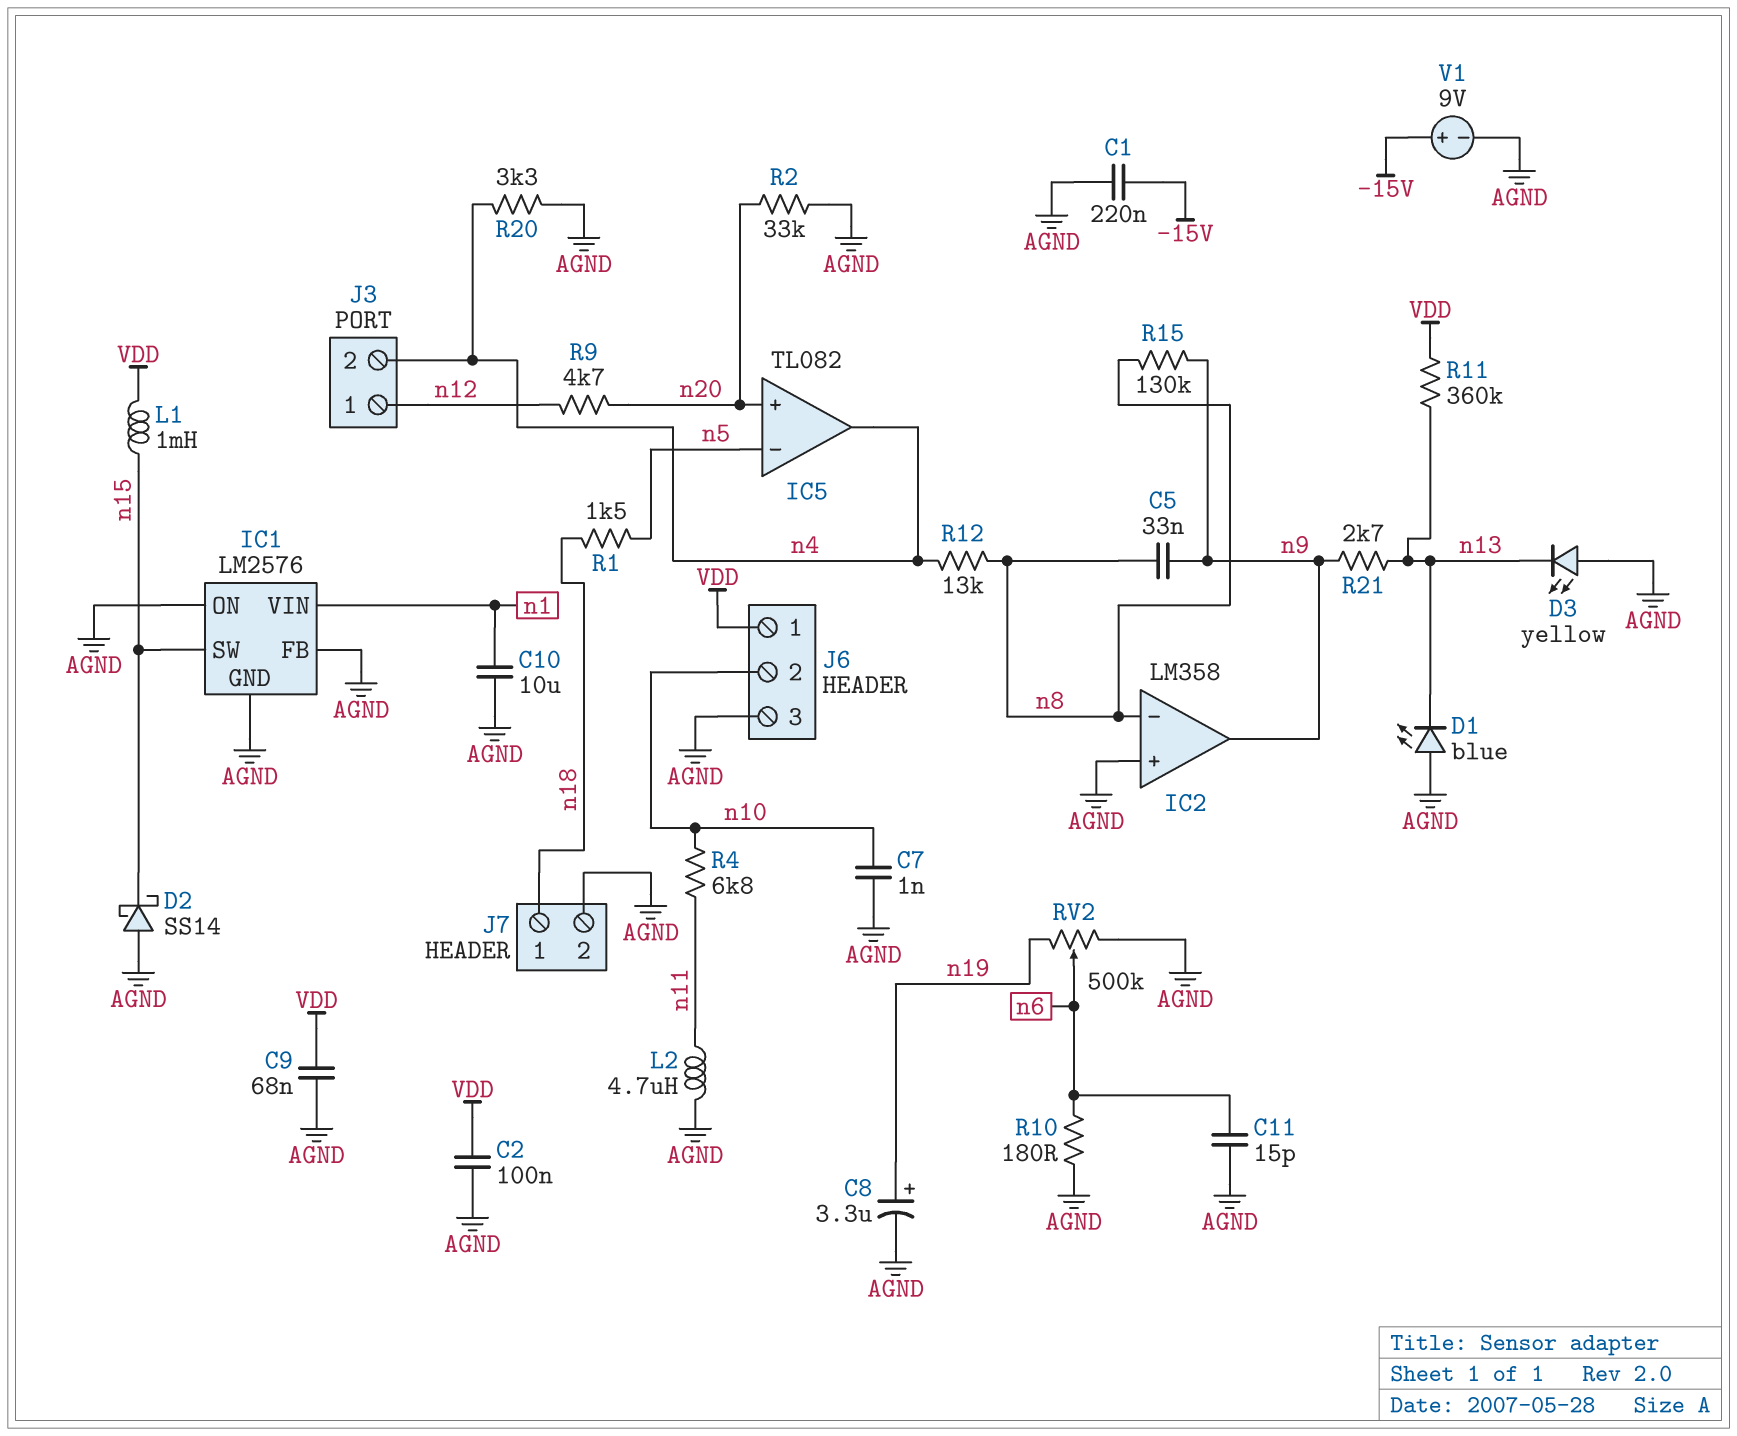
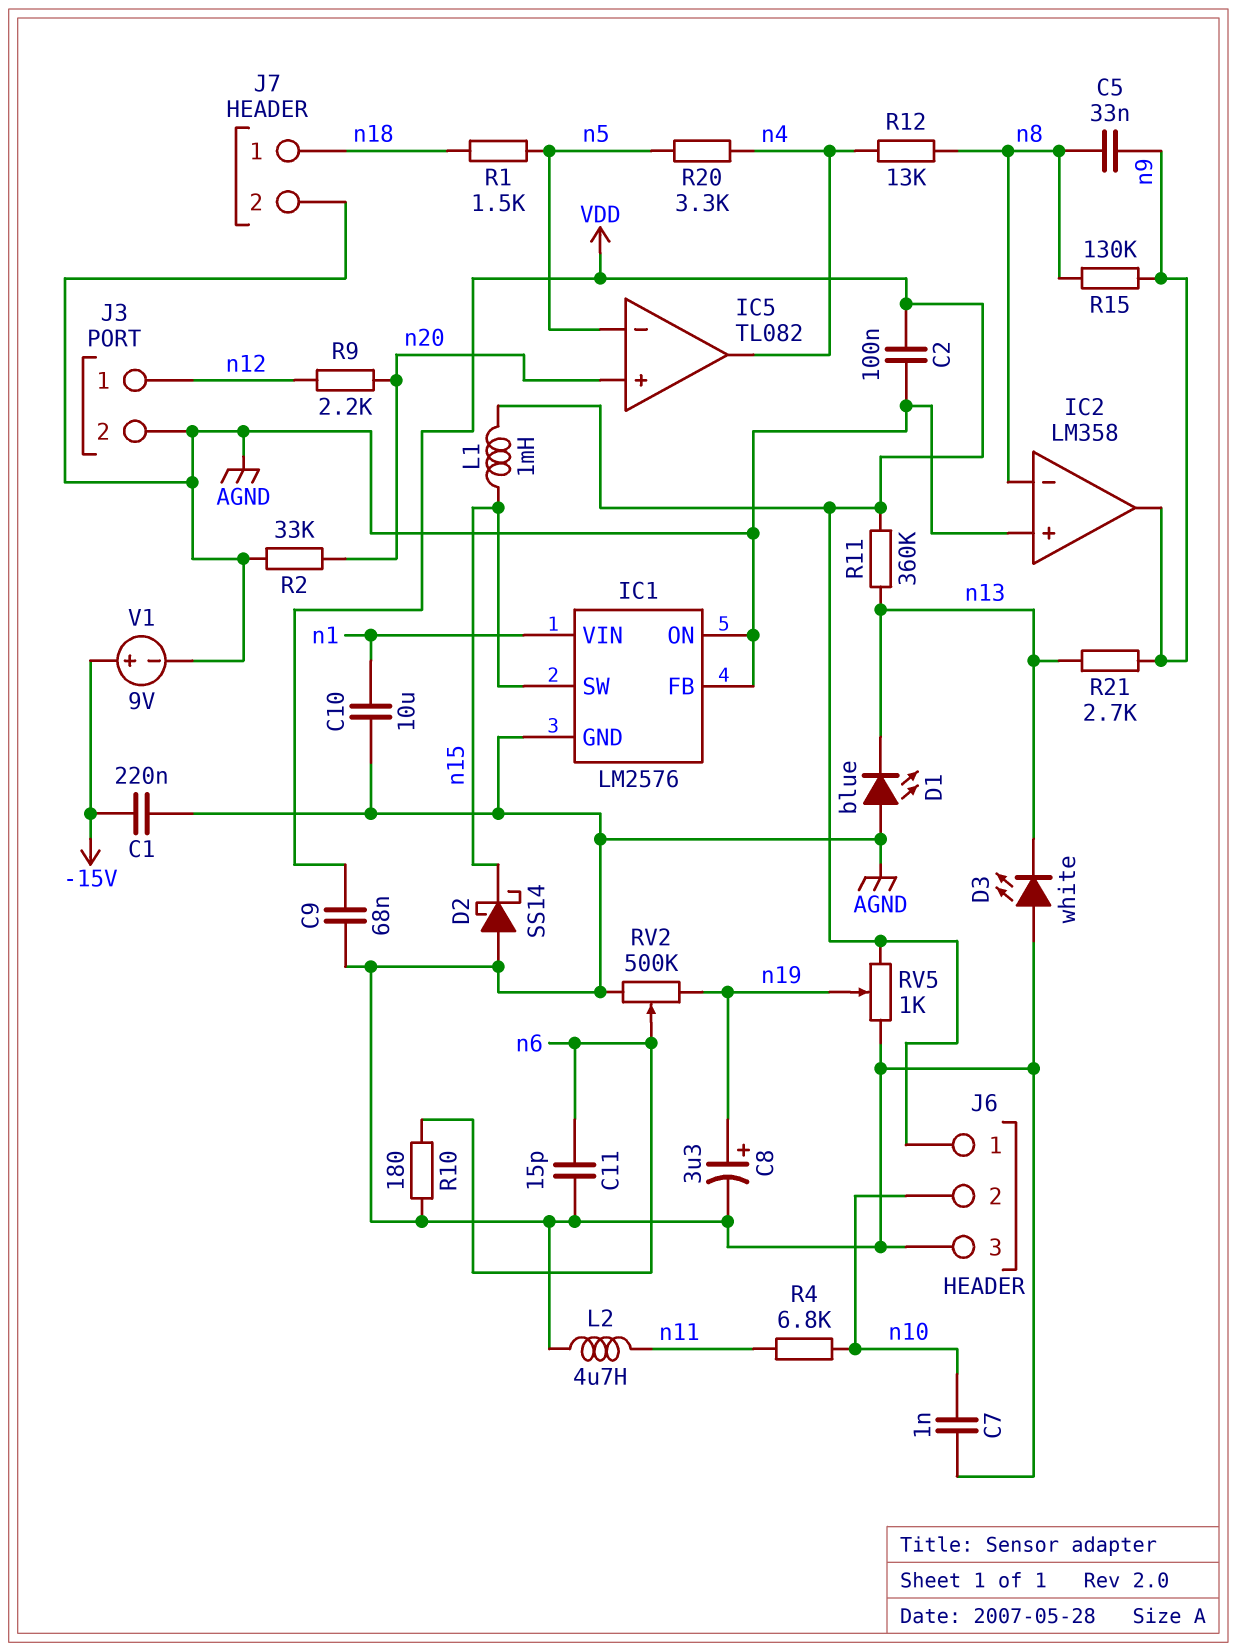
D3: LED yellow (A AGND, K n13) -> LED white (A AGND, K n13)
J3 pin 2: n4 -> AGND
R9: 4.7k (n12, n20) -> 2.2k (n12, n20)
R20: 3.3k (AGND, n4) -> 3.3k (n4, n5)
RV5: none -> 1k (AGND, VDD, wiper n19)

